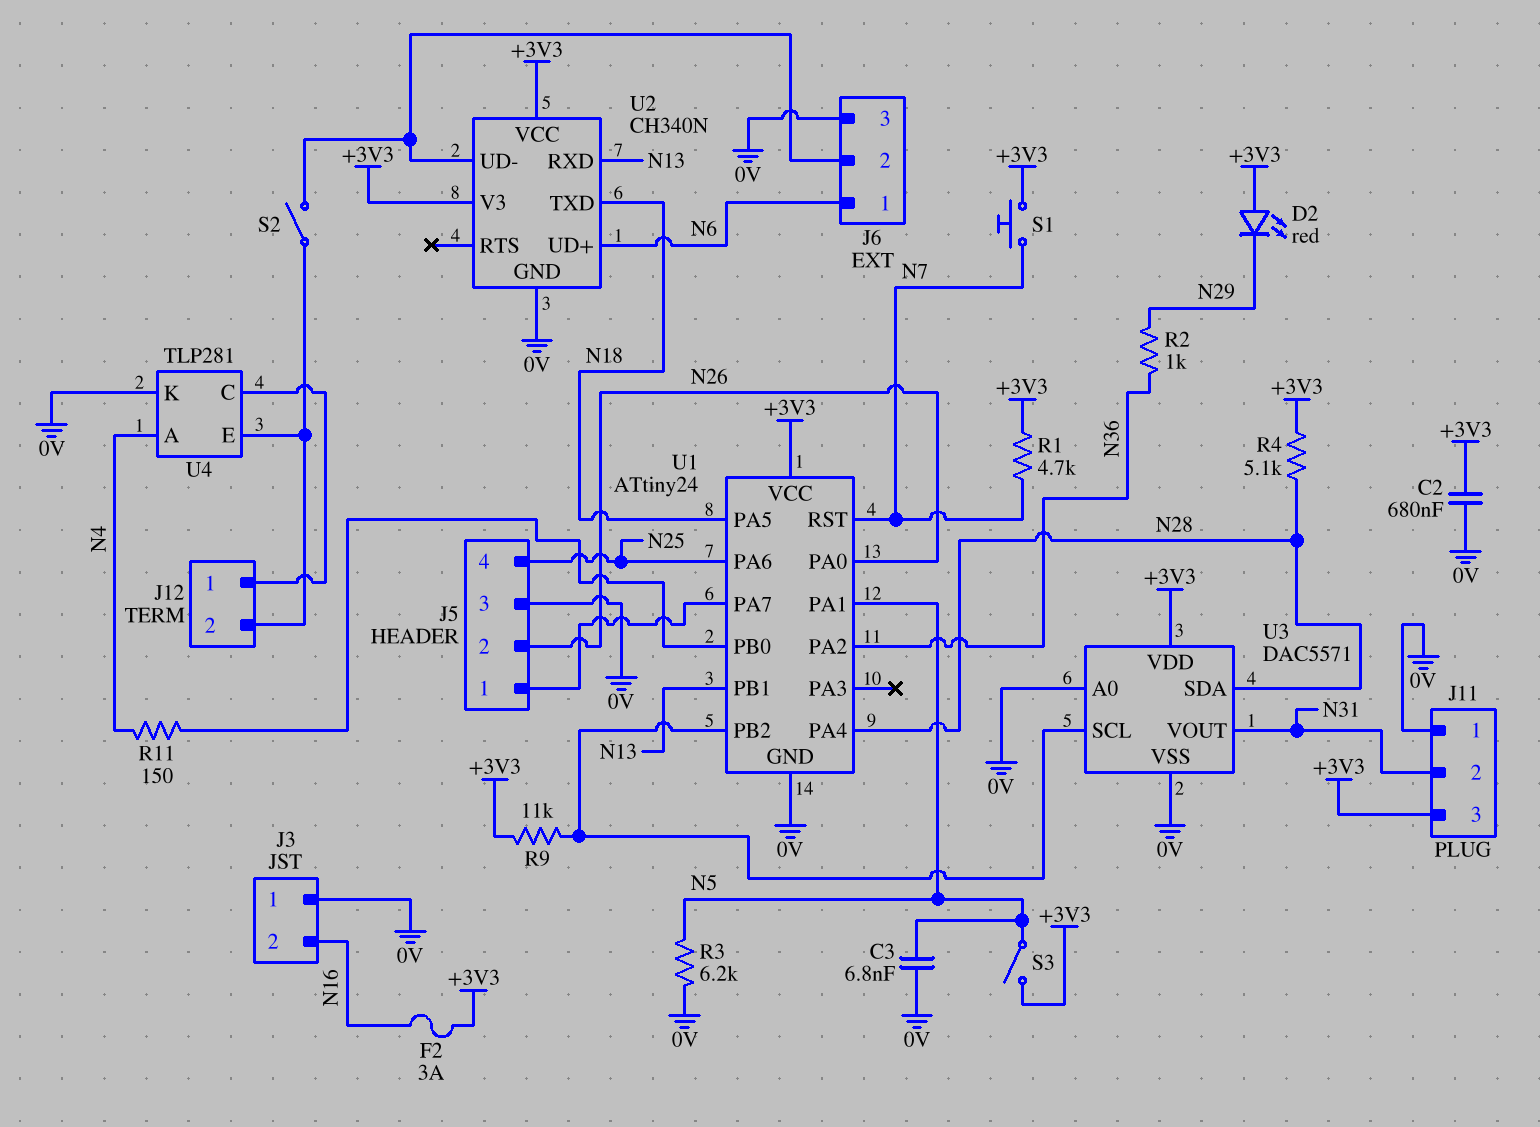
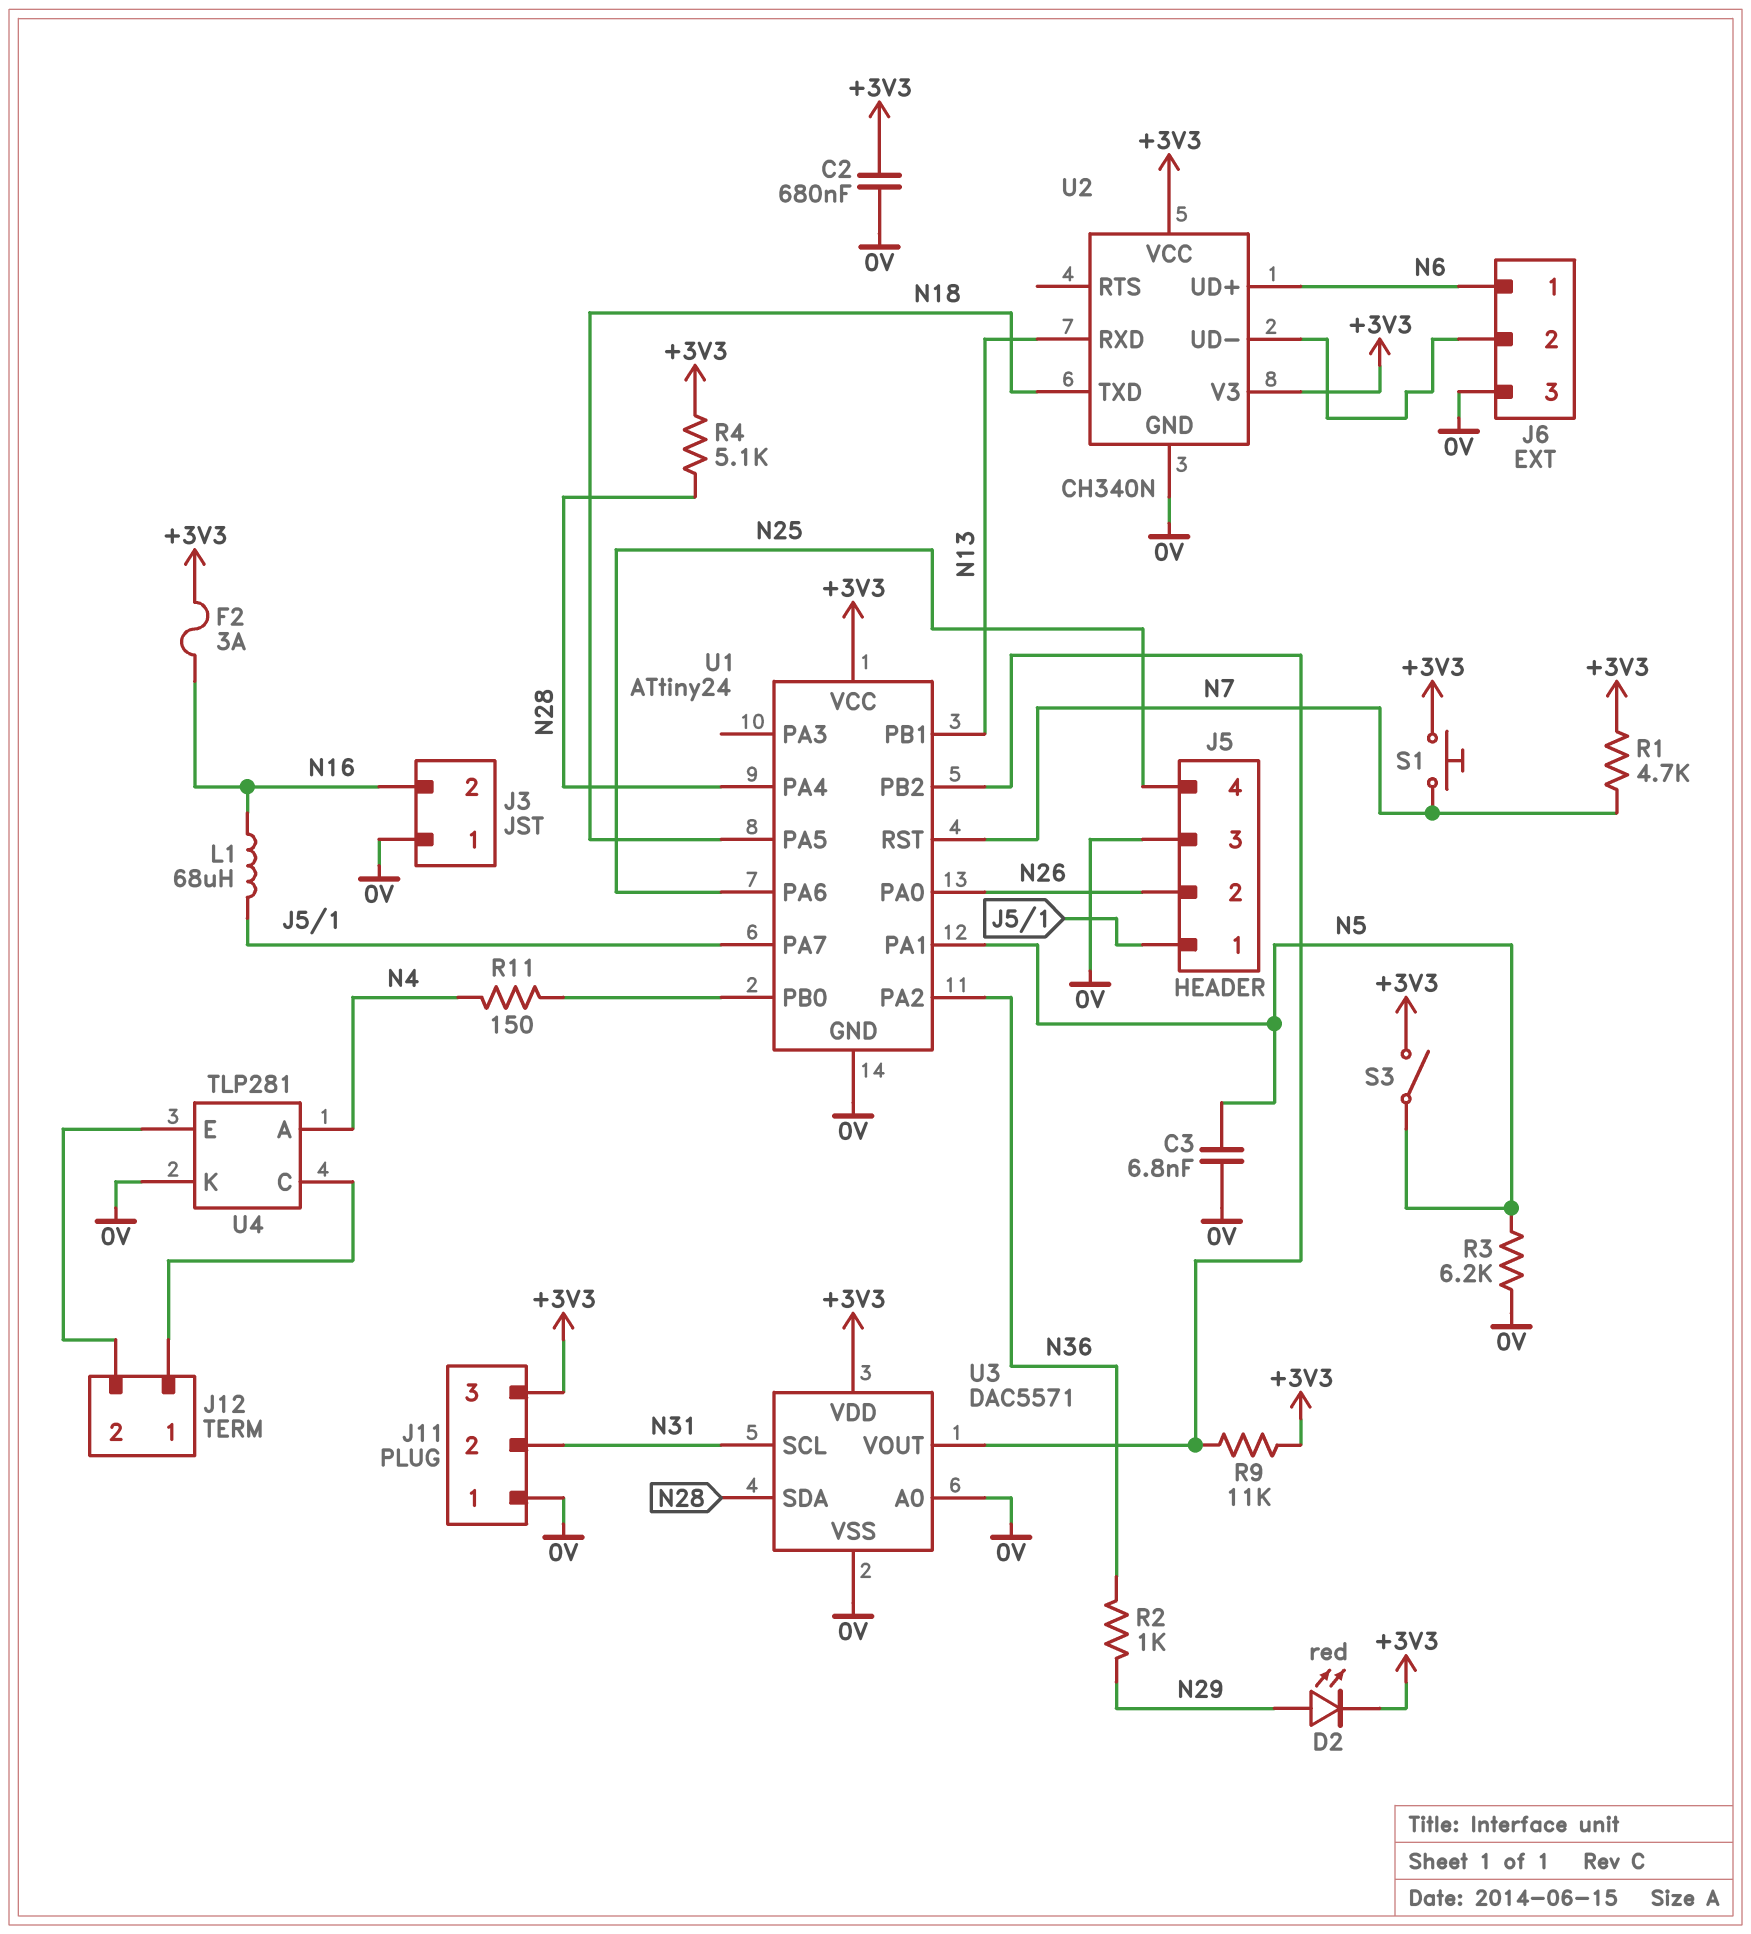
D2: LED red (A +3V3, K N29) -> LED red (A N29, K +3V3)
L1: none -> 68uH (J5/1, N16)
S2: switch (J6/2, J12/2) -> none
U3 pin SCL: U1/PB2 -> N31
U3 pin VOUT: N31 -> U1/PB2

